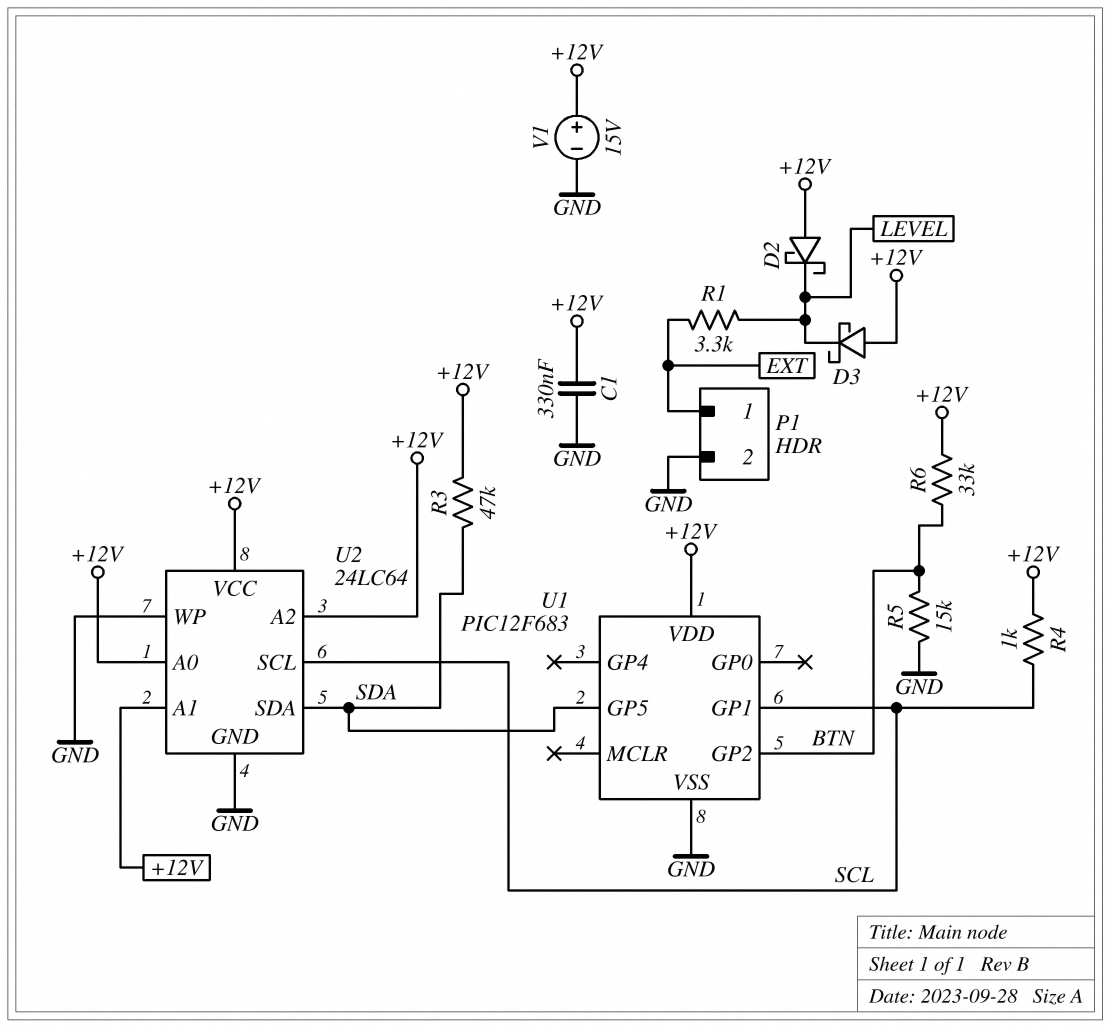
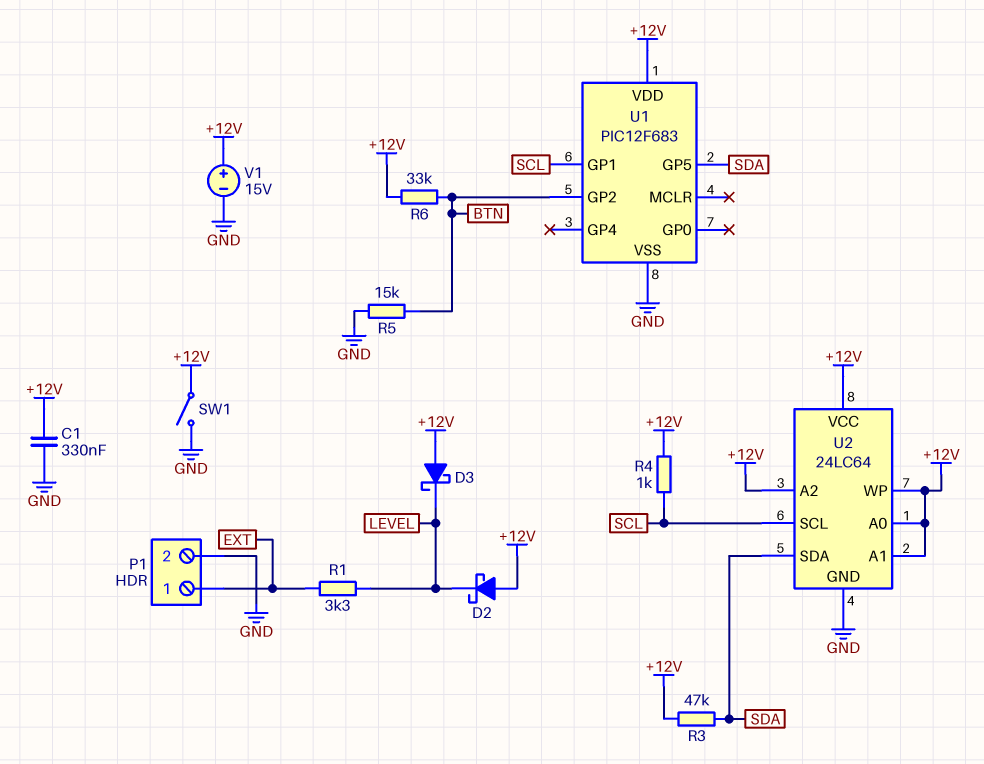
SW1: none -> switch (+12V, GND)
U2 pin WP: GND -> +12V

